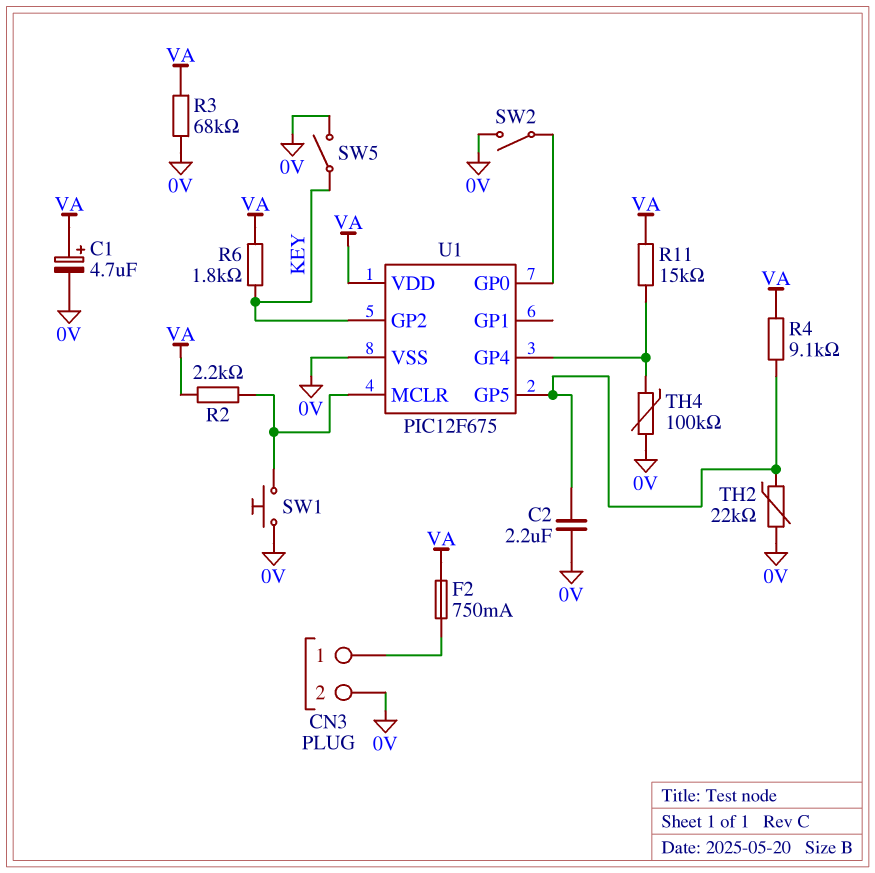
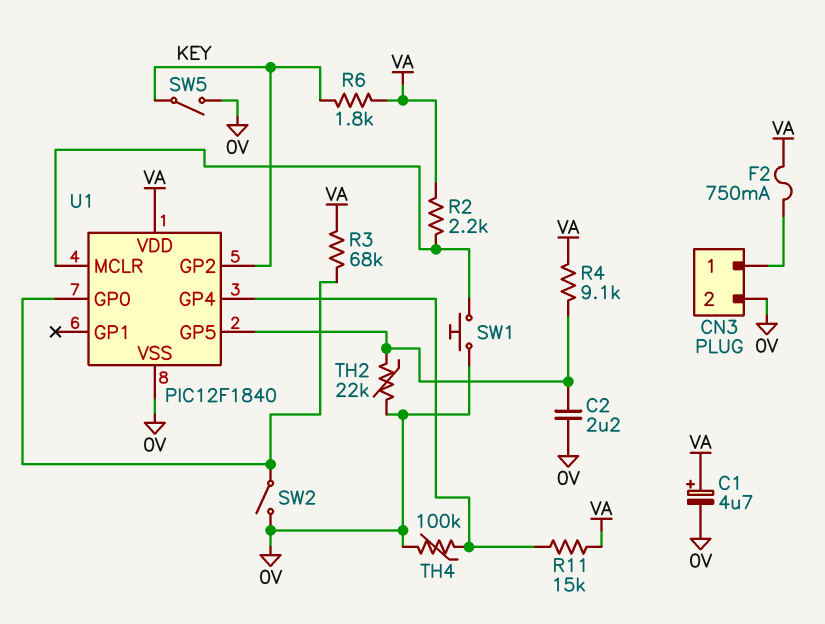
R3: 68k (0V, VA) -> 68k (U1/GP0, VA)
U1: PIC12F675 -> PIC12F1840

